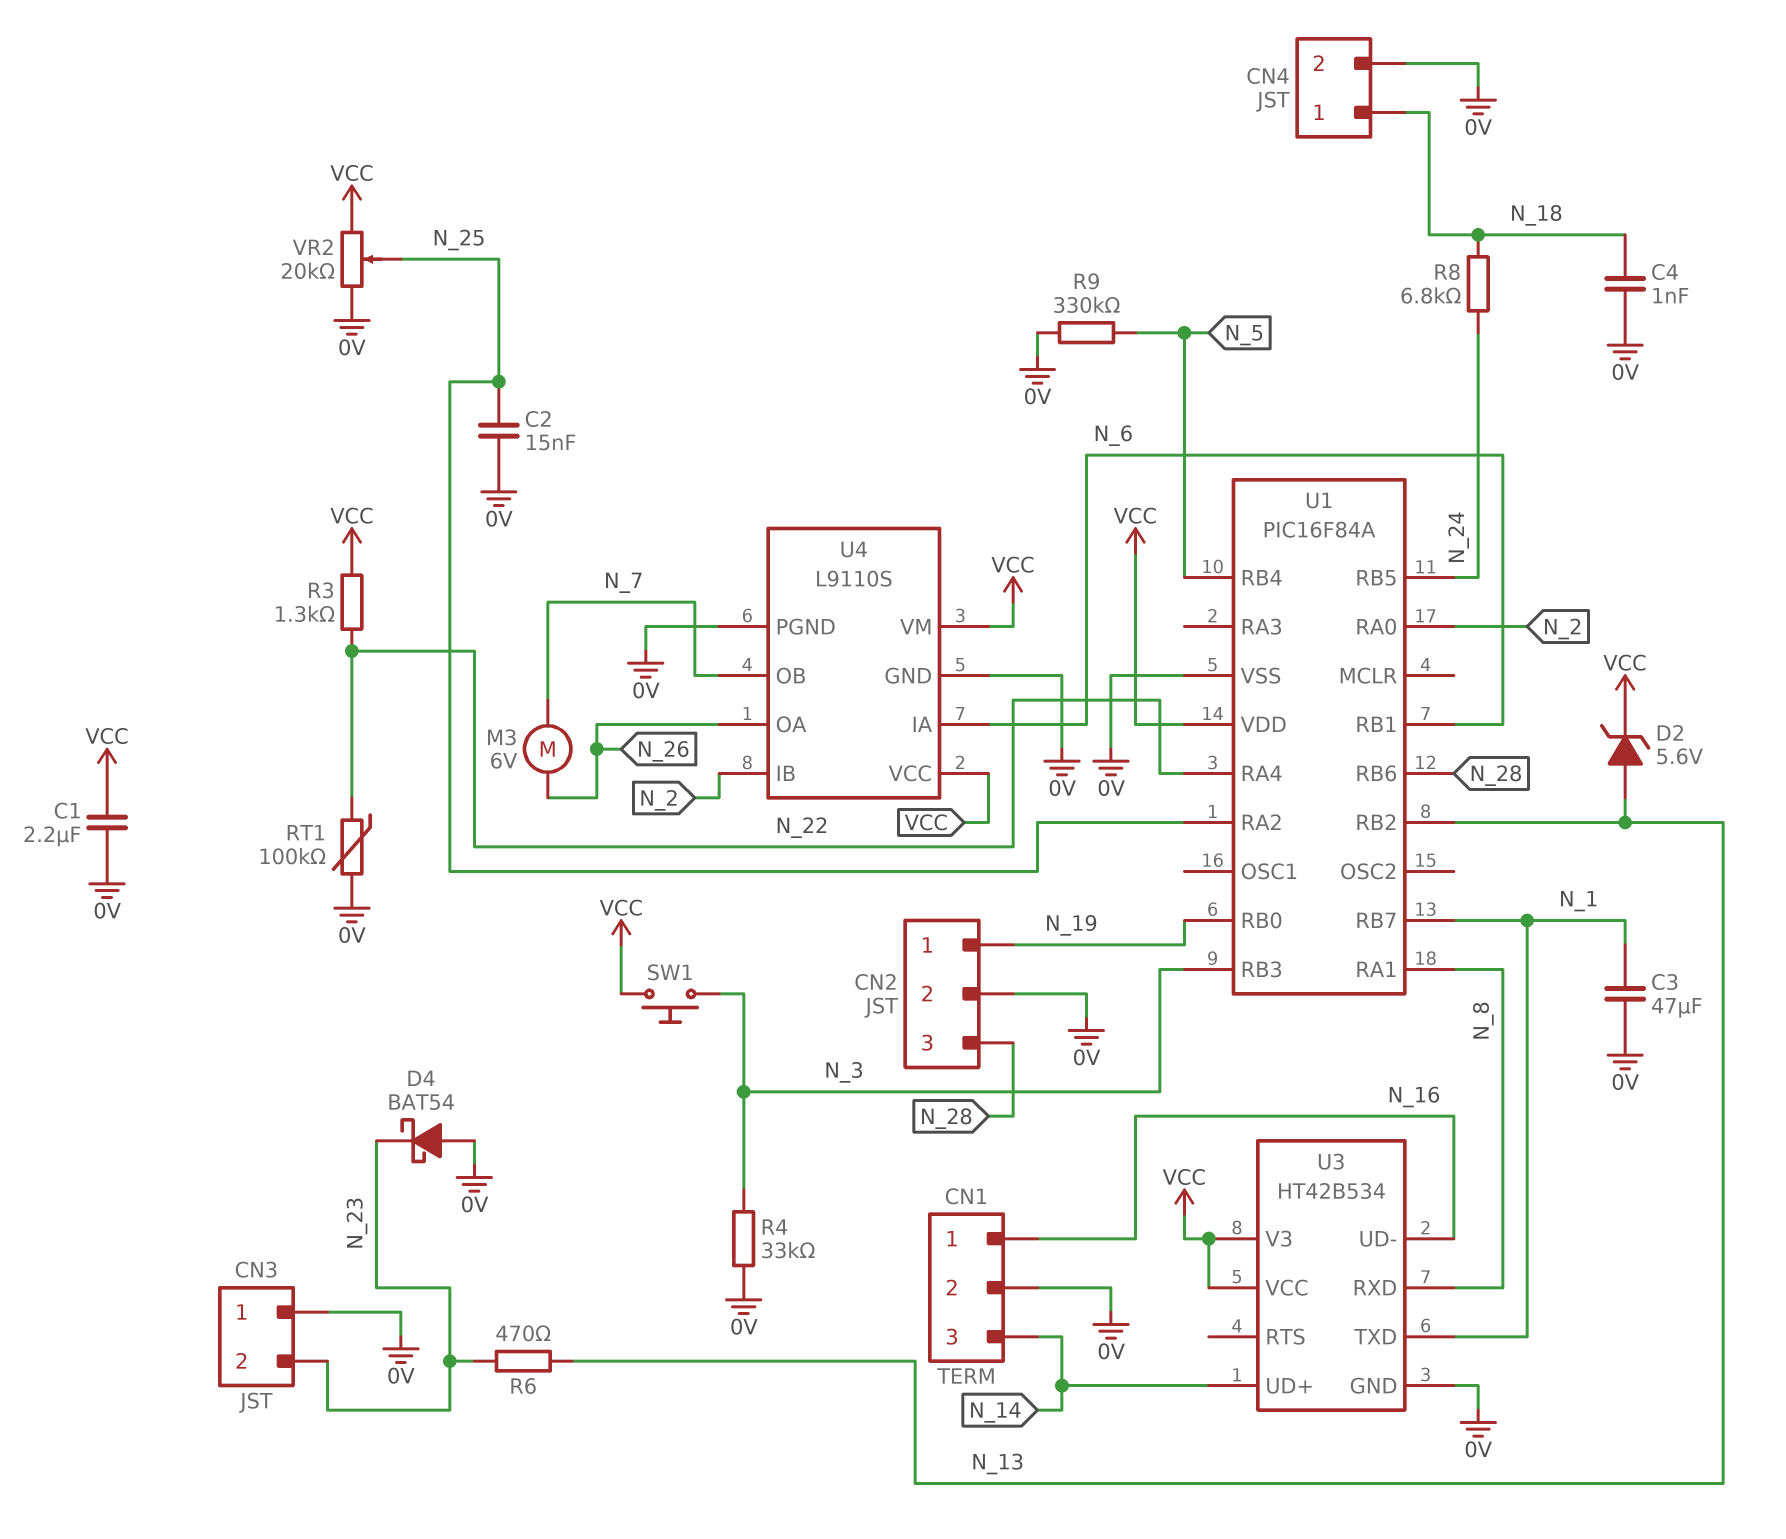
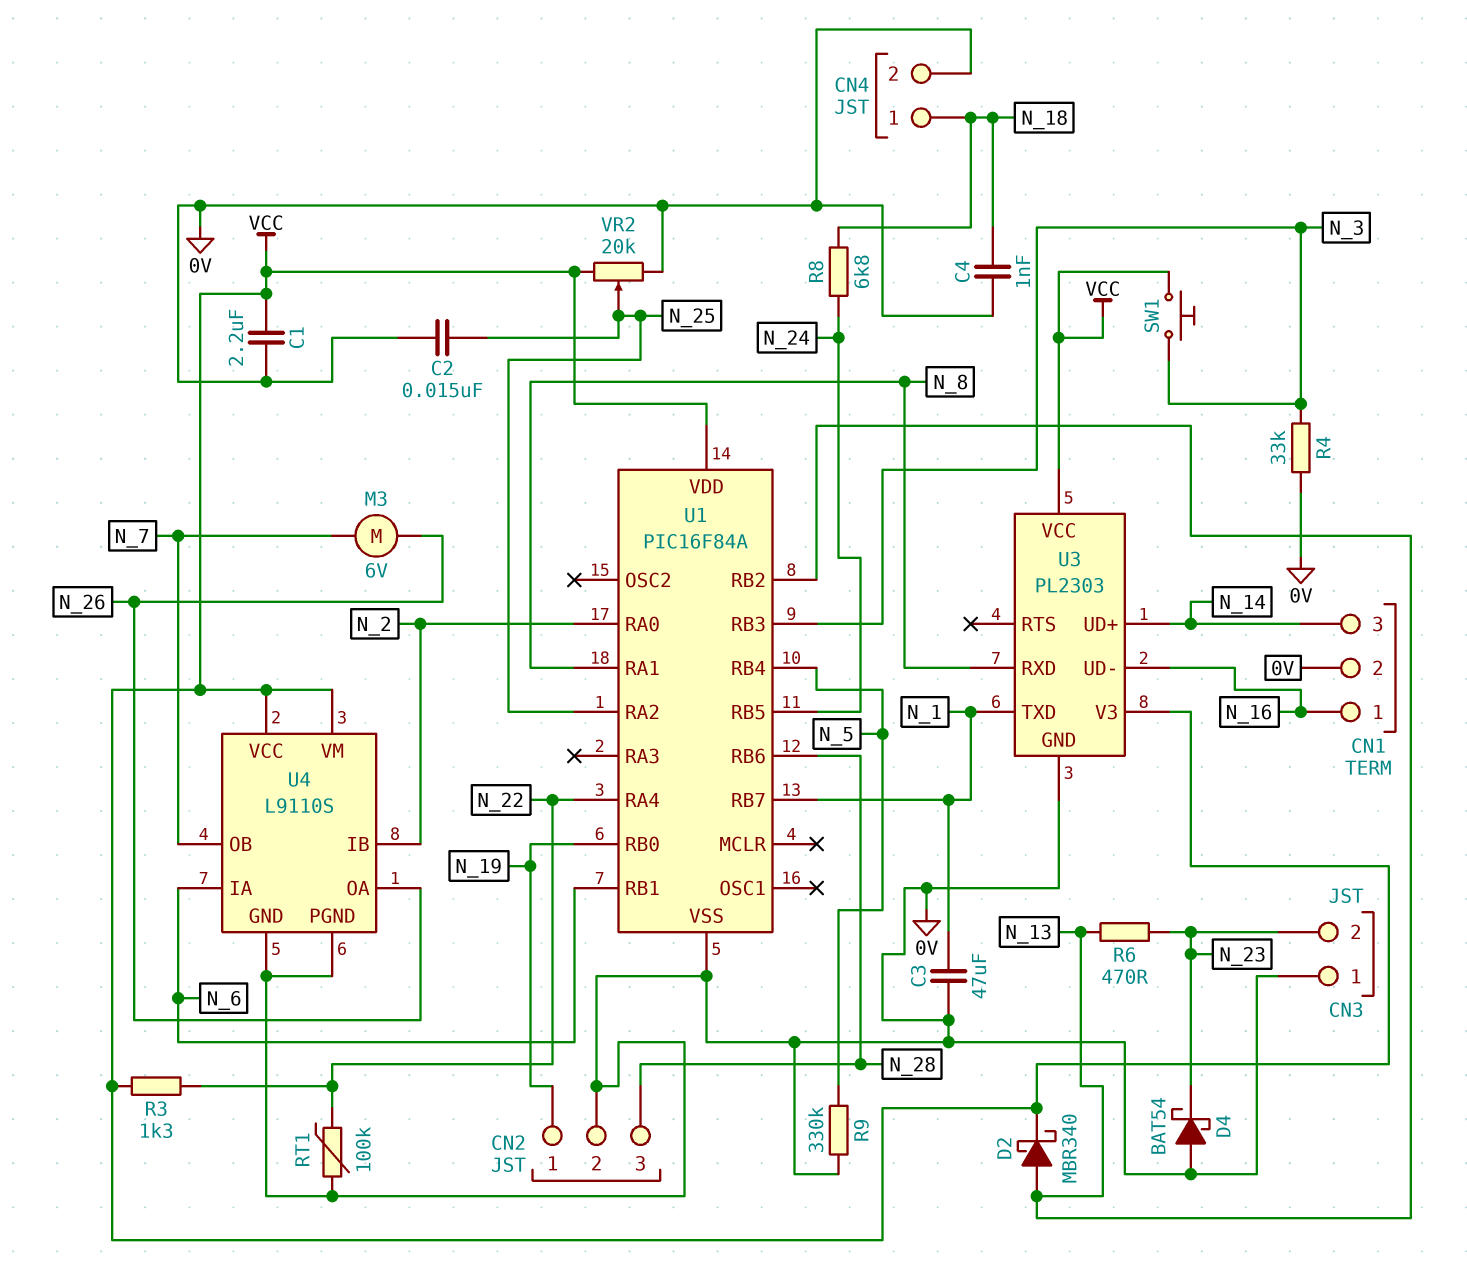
D2: zener 5.6V (A N_13, K VCC) -> schottky MBR340 (A N_13, K VCC)
U3: HT42B534 -> PL2303

